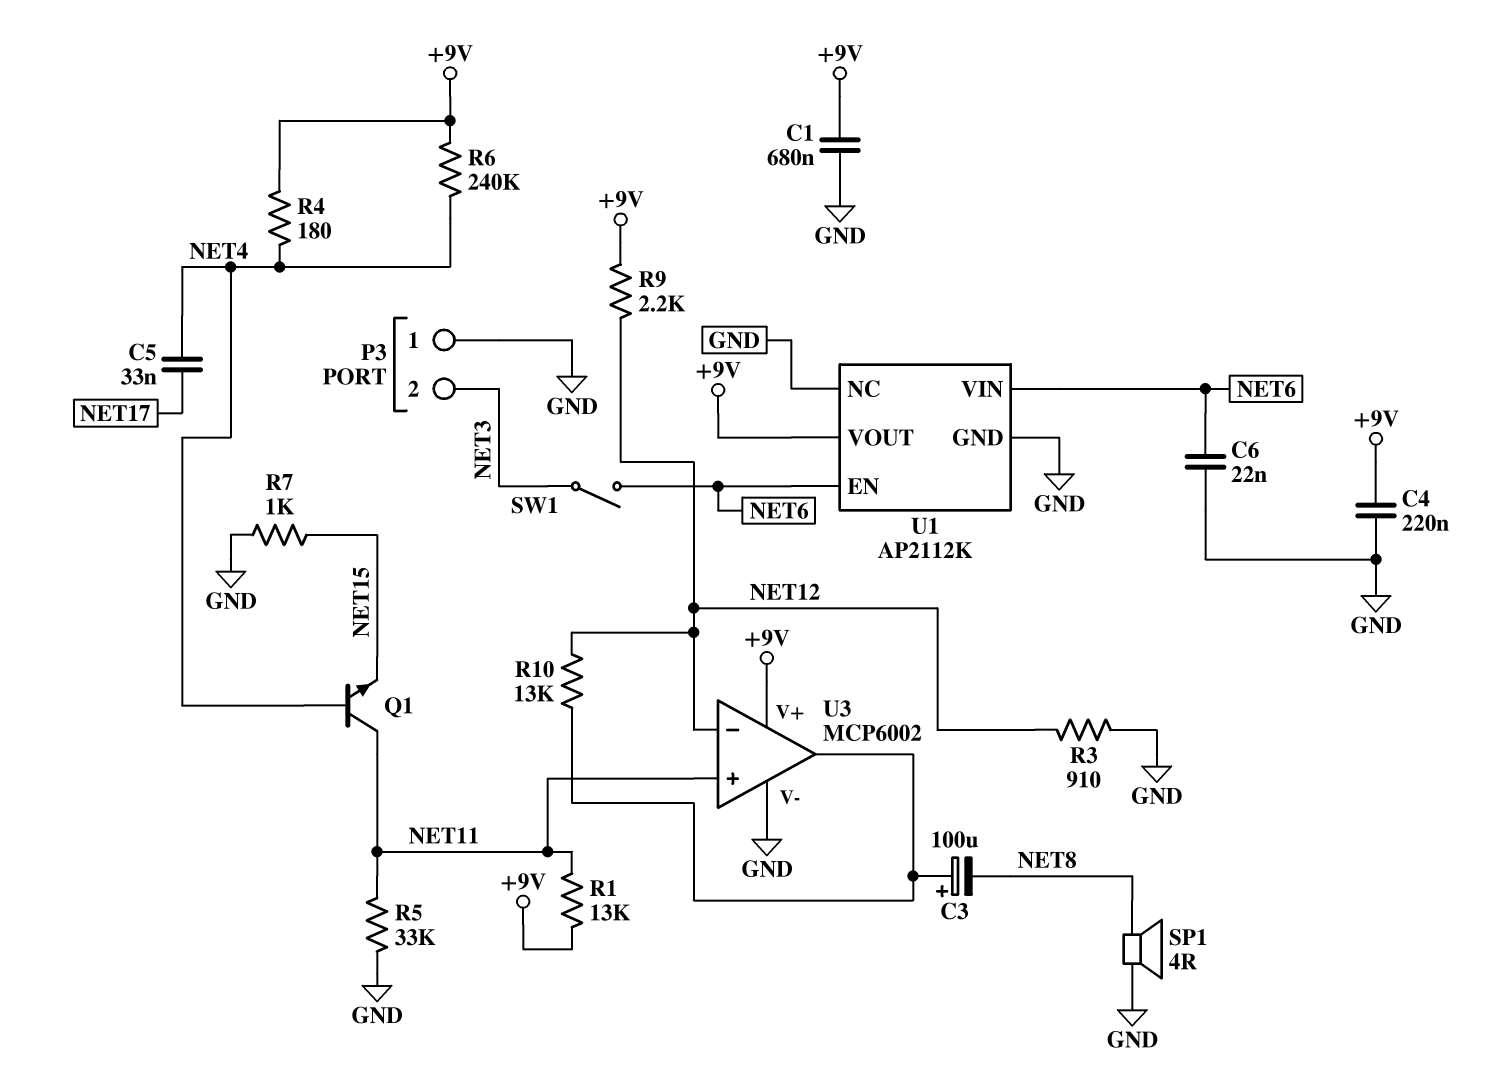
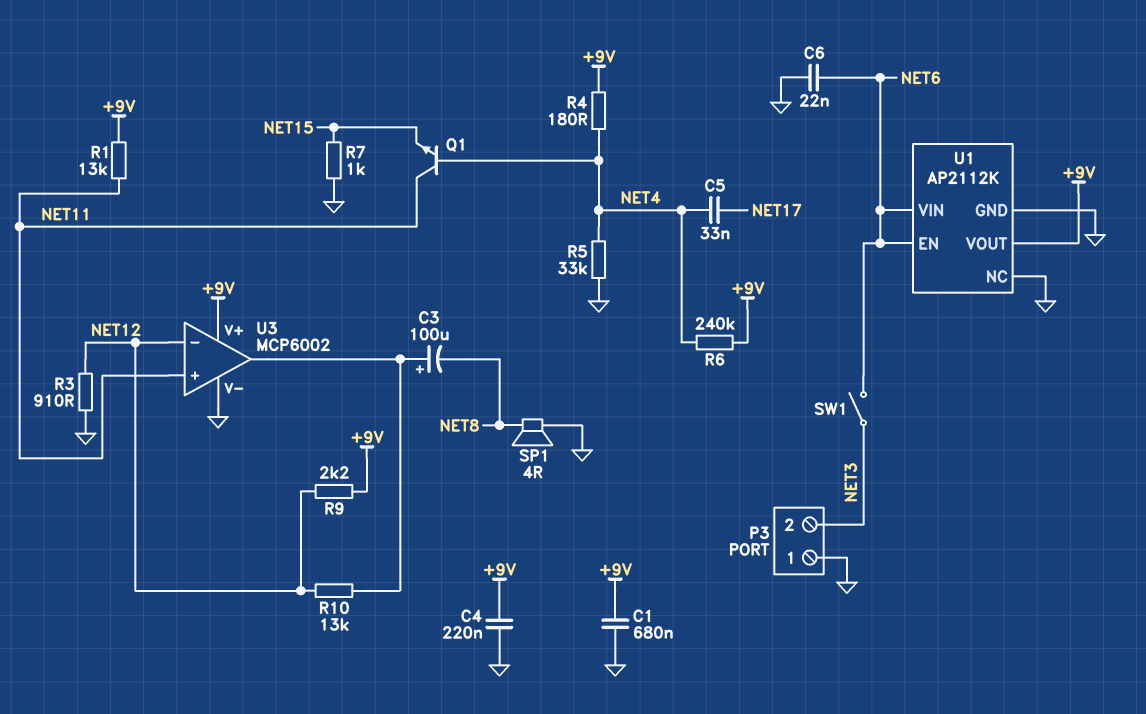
R5: 33k (GND, NET11) -> 33k (GND, NET4)

